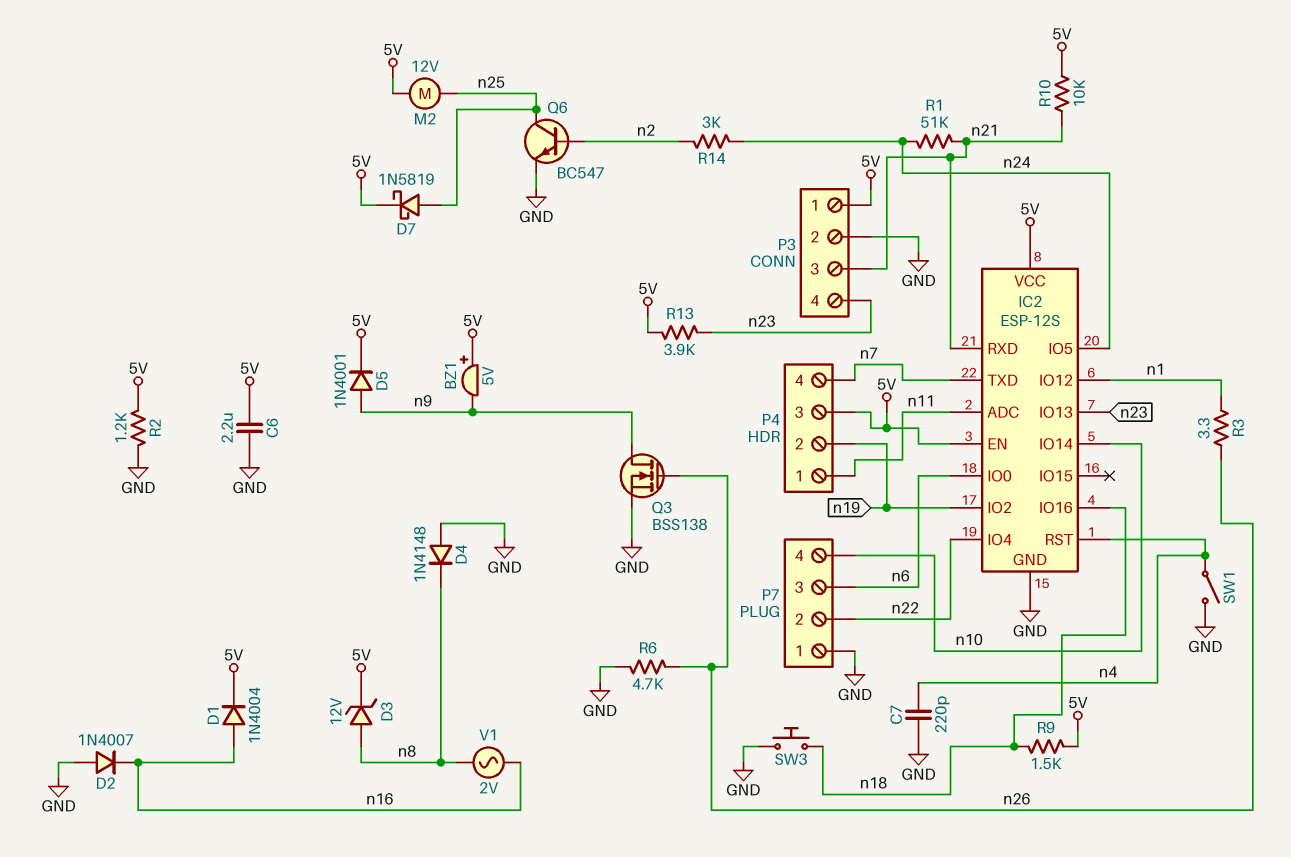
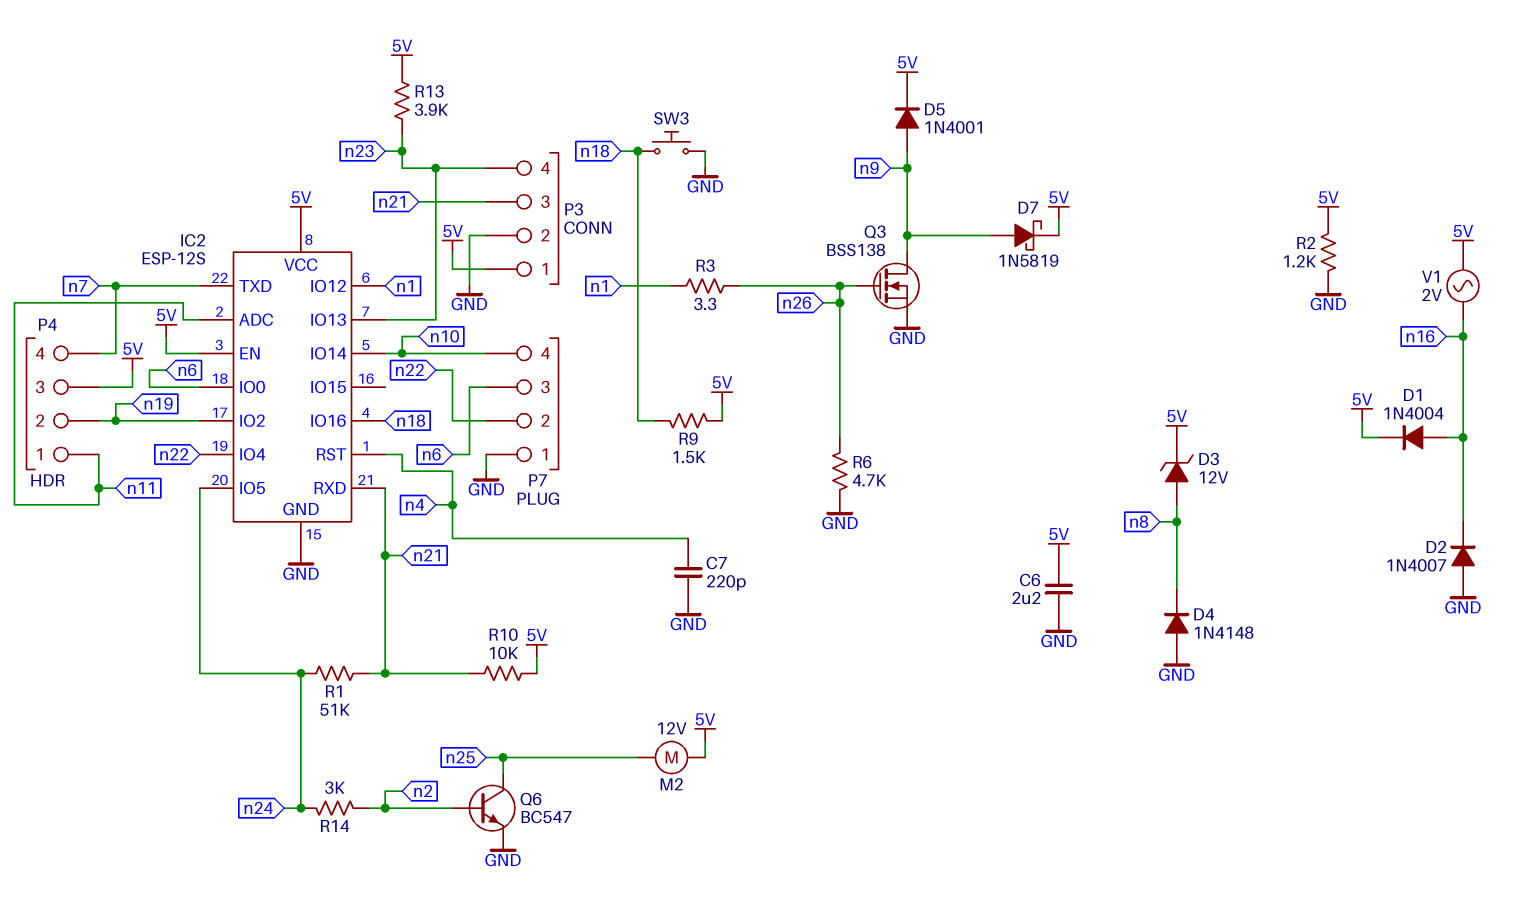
BZ1: buzzer 5V (plus 5V, minus n9) -> none
D7: schottky 1N5819 (A n25, K 5V) -> schottky 1N5819 (A n9, K 5V)
SW1: switch (GND, n4) -> none
V1: AC 2V (n8, n16) -> AC 2V (5V, n16)

